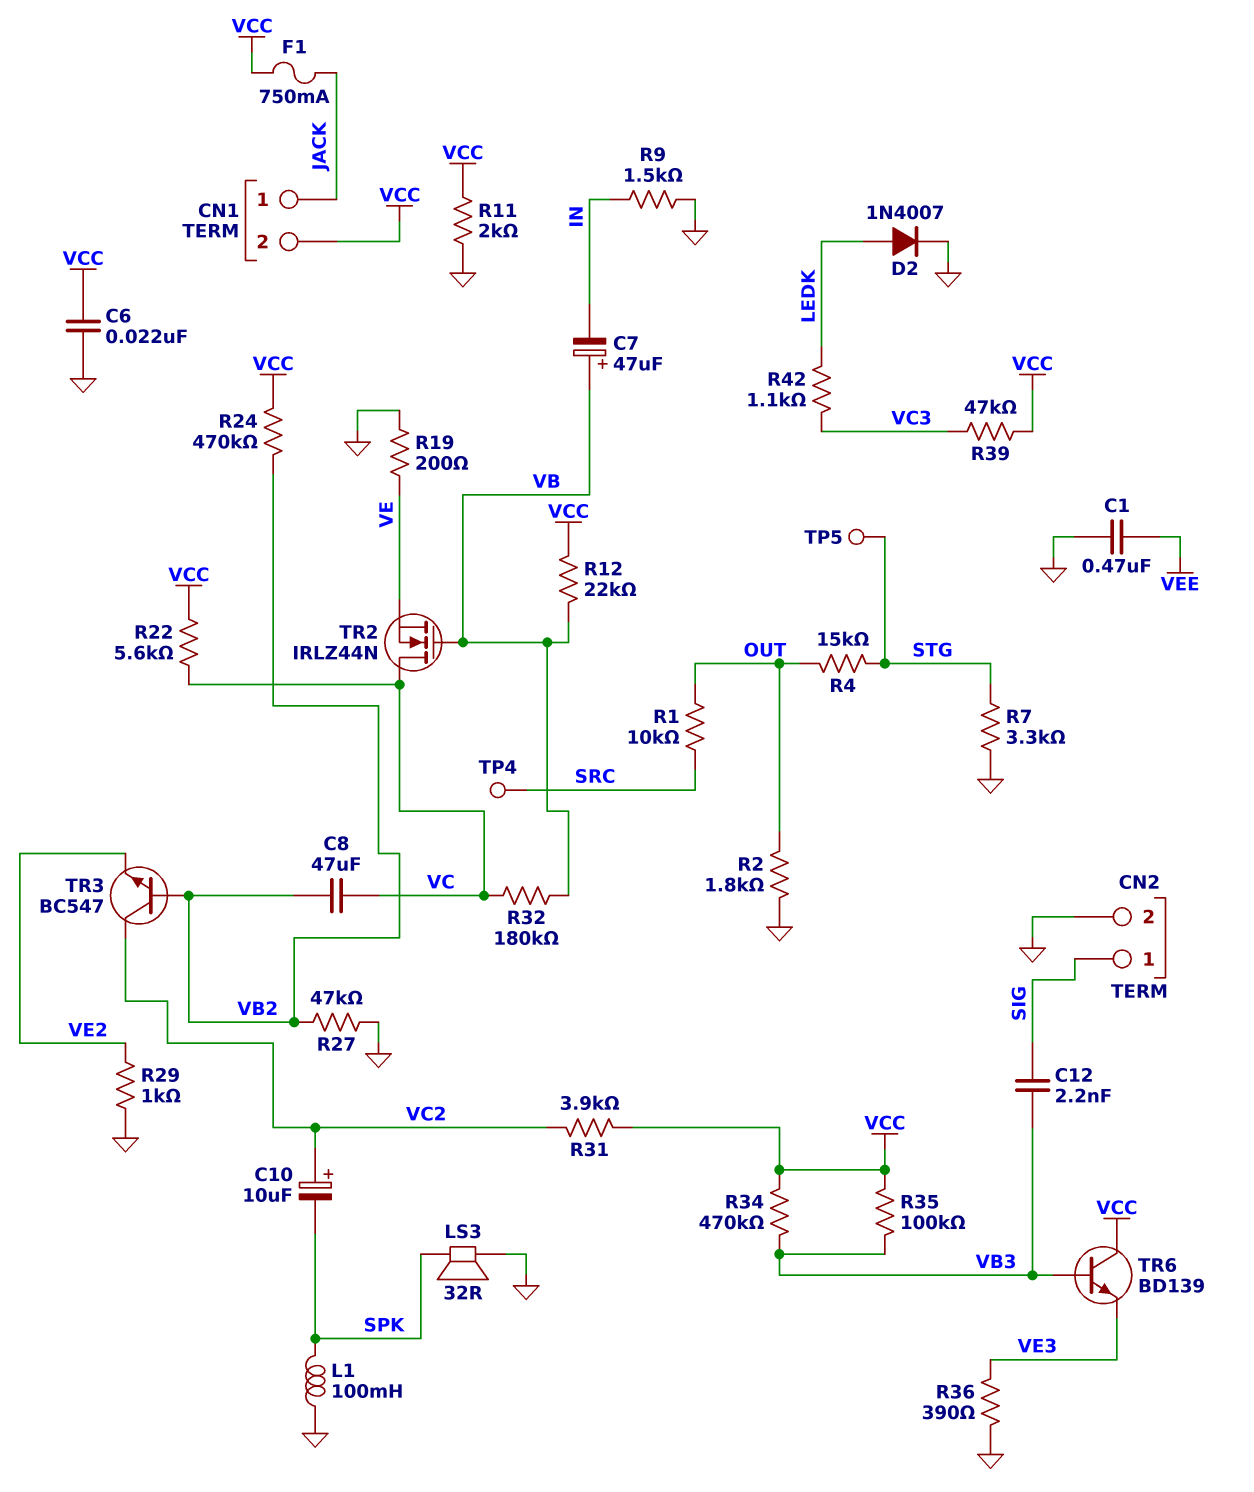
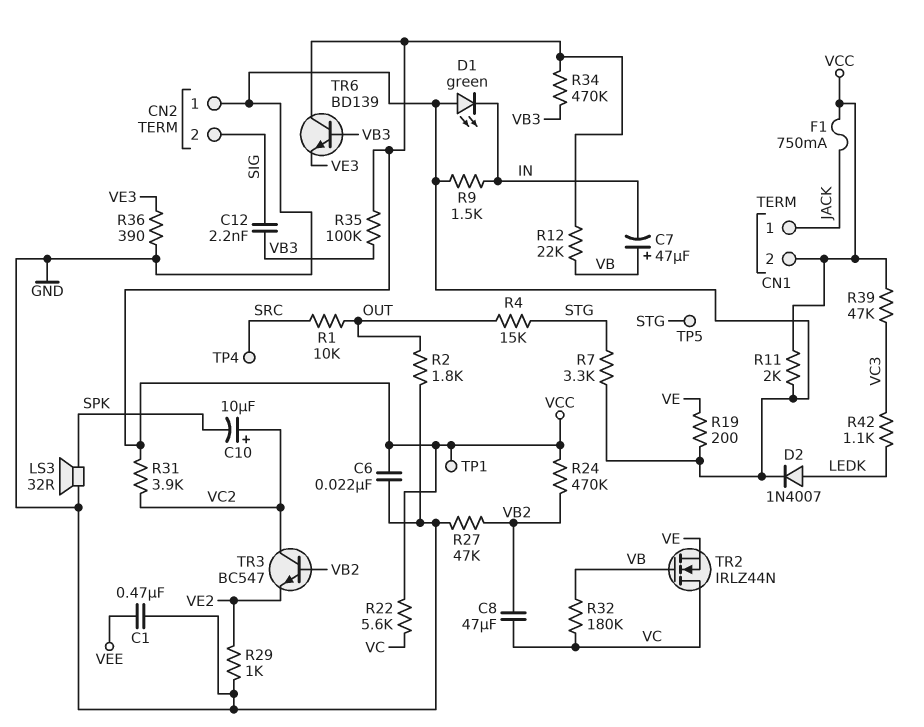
CN2 pin 1: SIG -> GND
CN2 pin 2: GND -> SIG
D1: none -> LED green (A GND, K IN)
L1: 100mH (GND, SPK) -> none
TP1: none -> test point (VCC)

